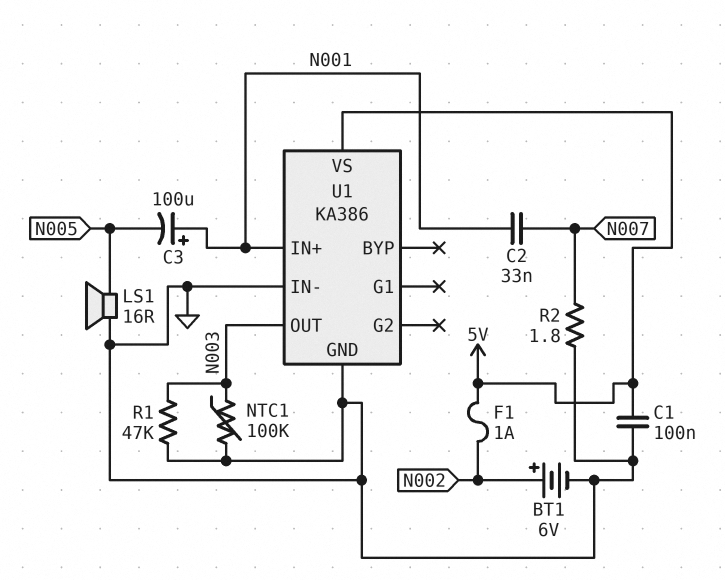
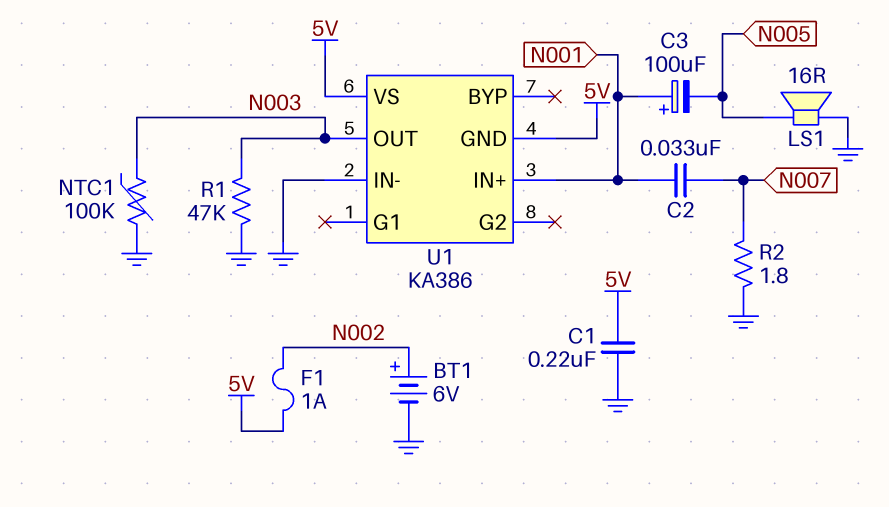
C1: 100nF (5V, GND) -> 220nF (5V, GND)
U1 pin GND: GND -> 5V

